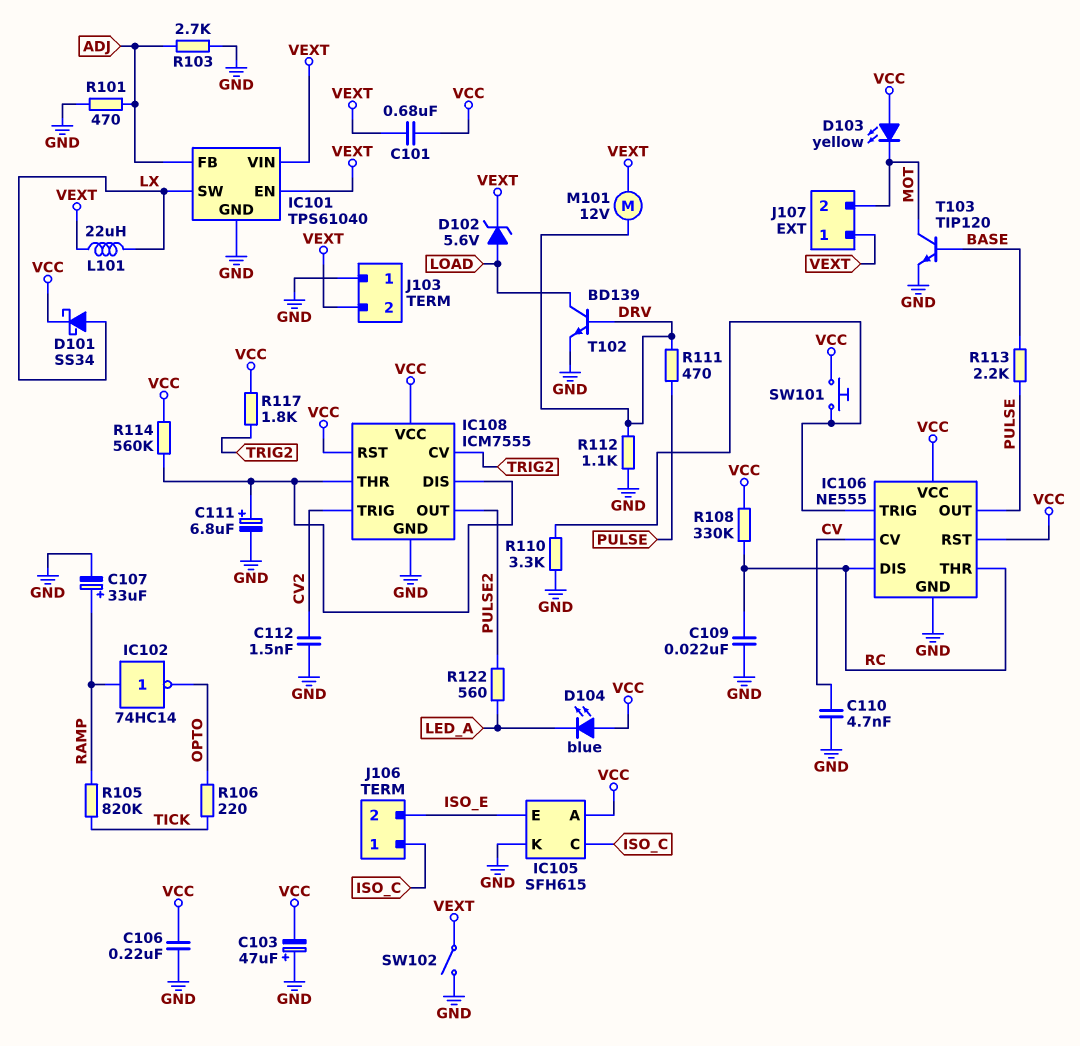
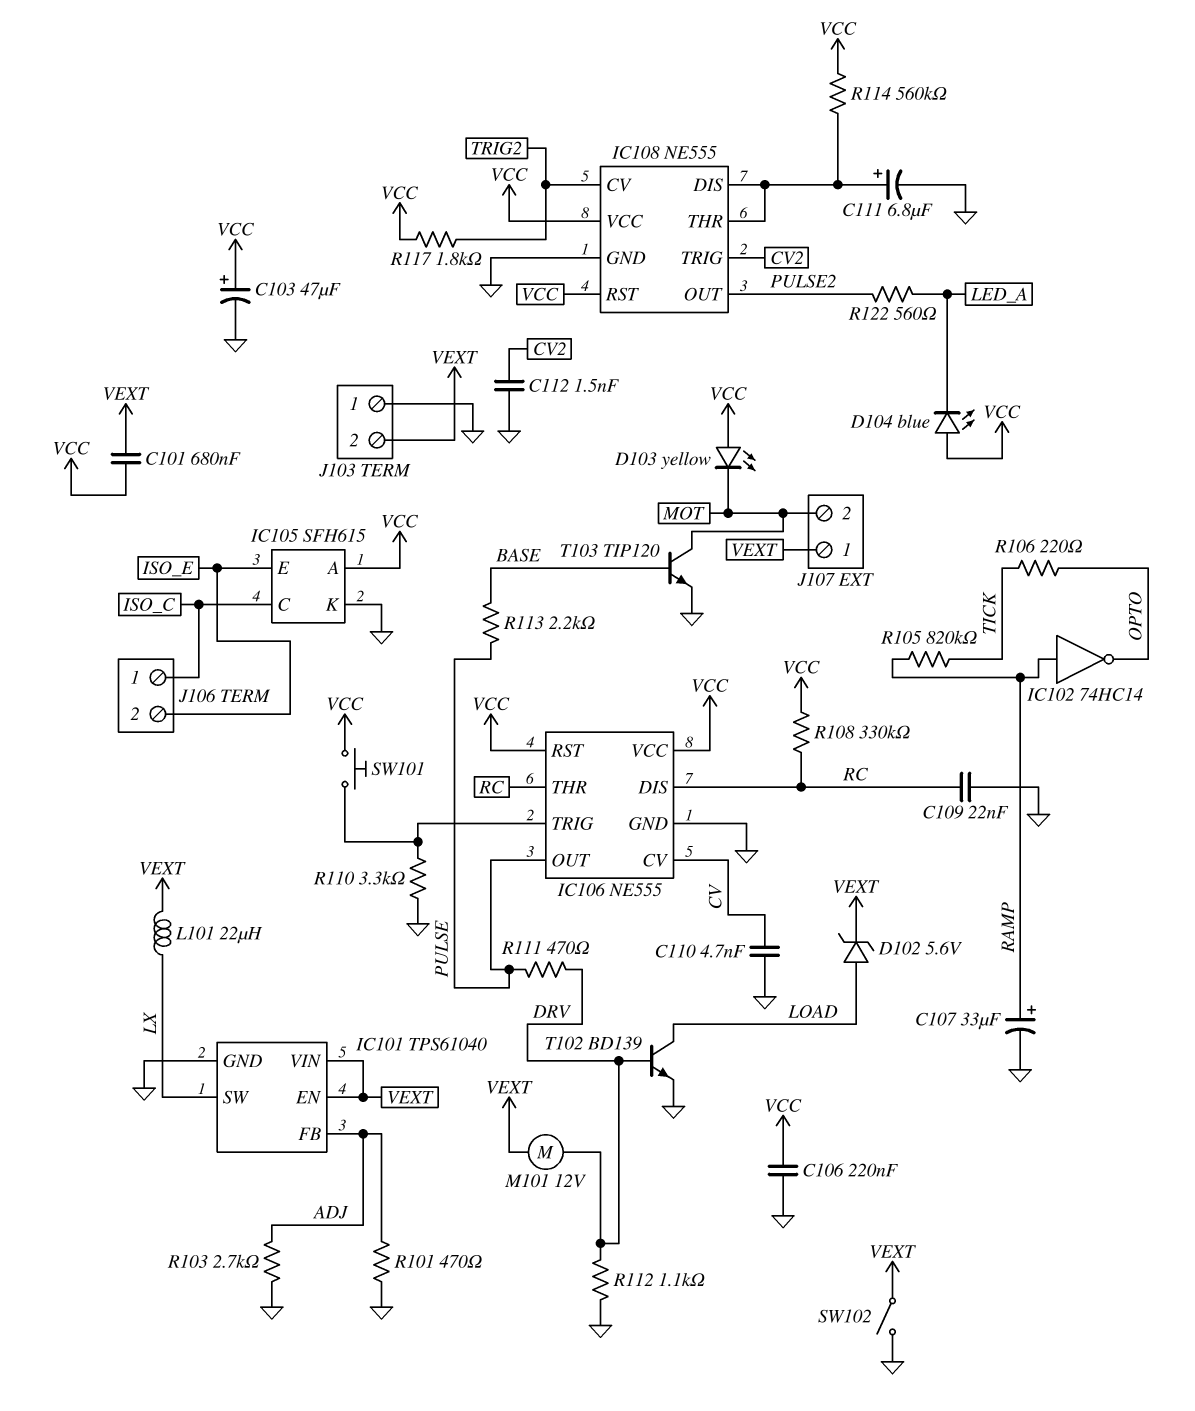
C103: 47uF (plus GND, minus VCC) -> 47uF (plus VCC, minus GND)
D101: schottky SS34 (A LX, K VCC) -> none
IC108: ICM7555 -> NE555

